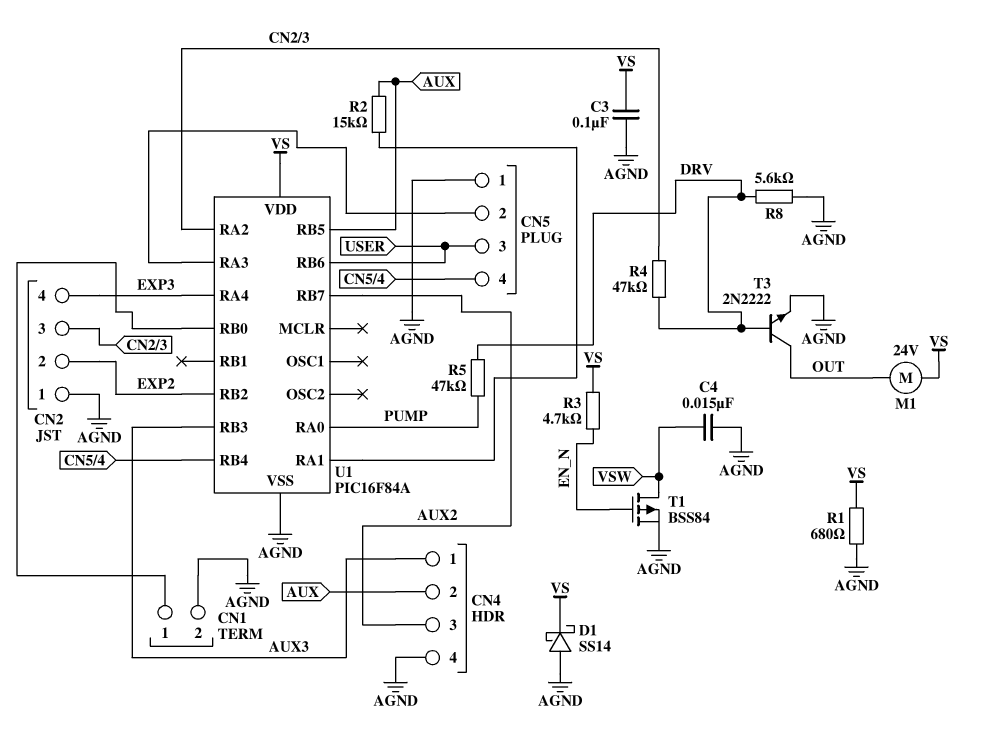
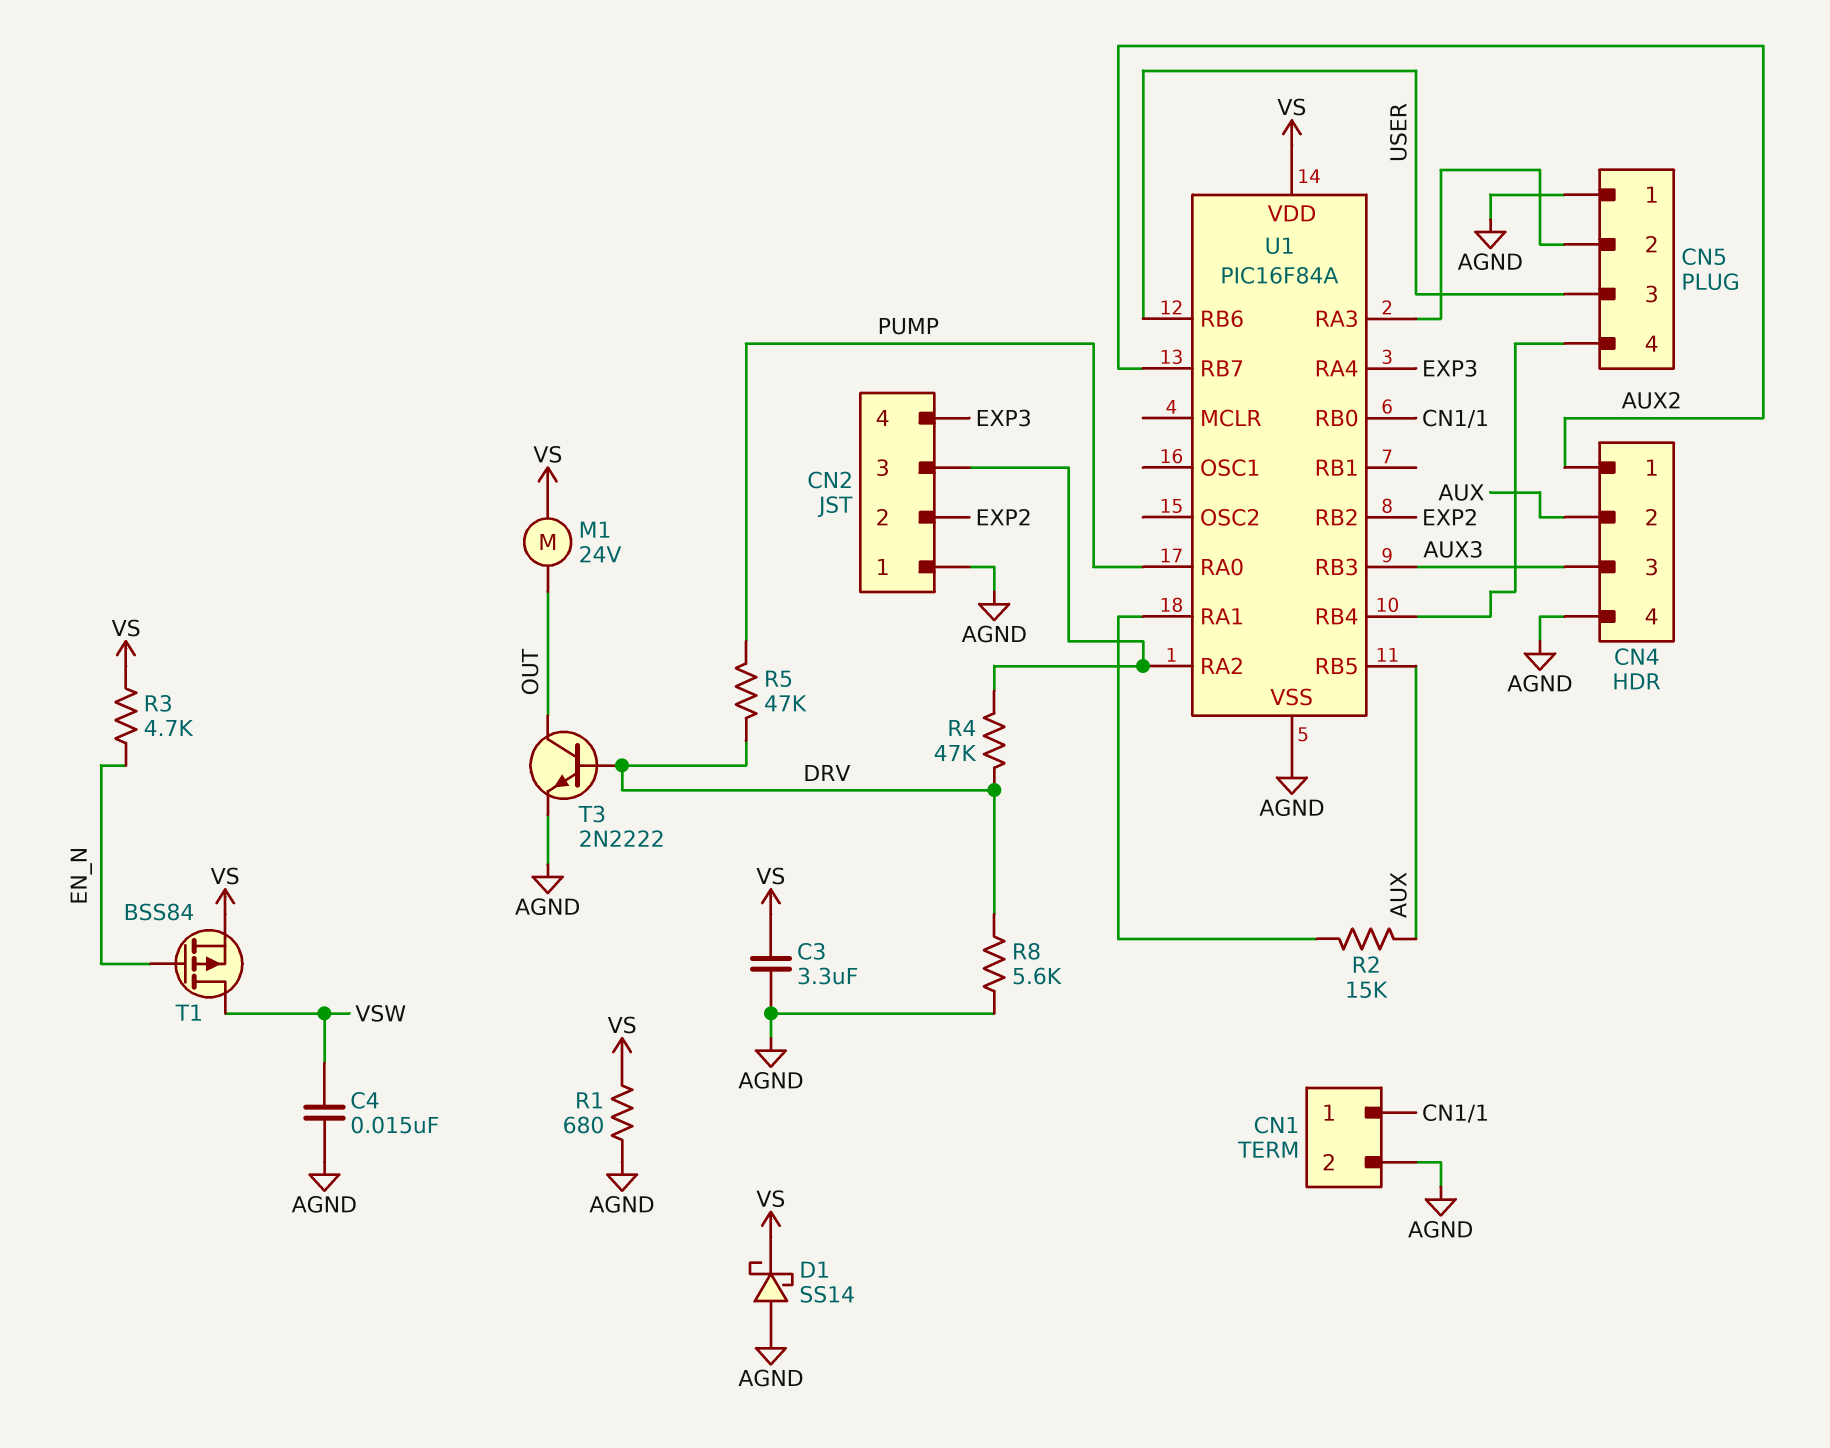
C3: 100nF (AGND, VS) -> 3.3uF (AGND, VS)
CN4 pin 1: AUX3 -> AUX2
CN4 pin 3: AUX2 -> AUX3
T1: PMOS BSS84 (G EN_N, D VSW, S AGND) -> PMOS BSS84 (G EN_N, D VSW, S VS)

